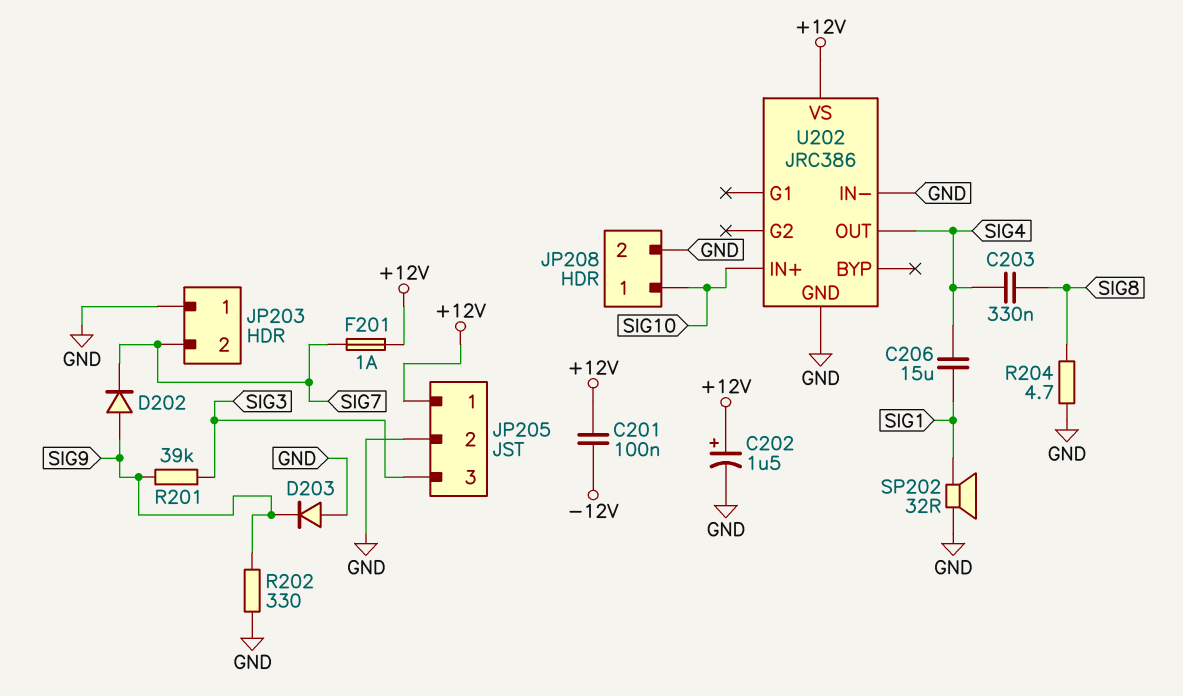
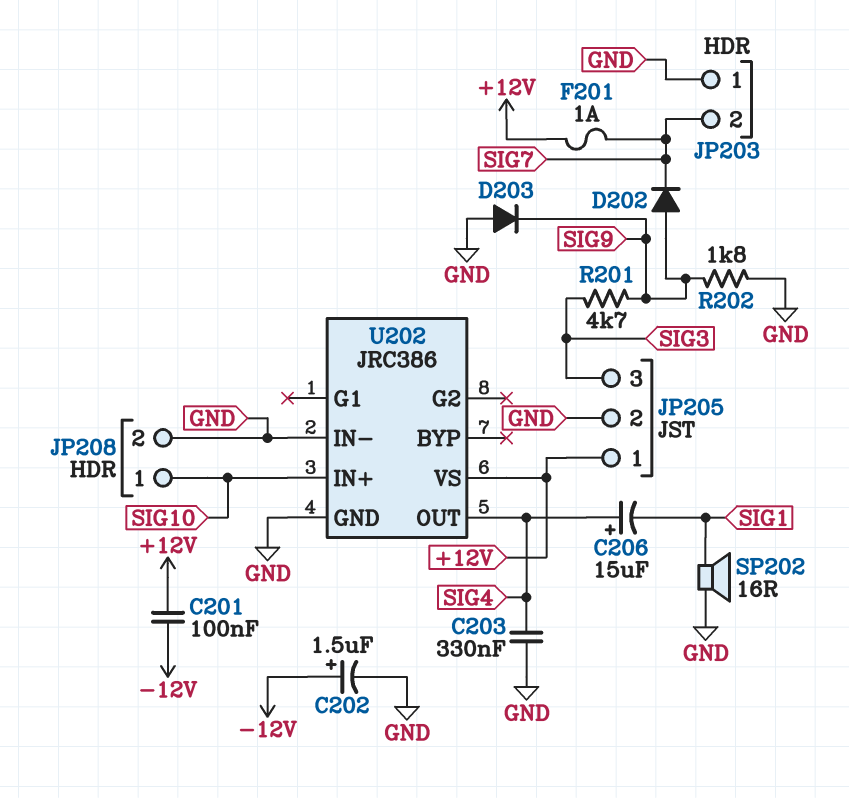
C202: 1.5uF (plus +12V, minus GND) -> 1.5uF (plus -12V, minus GND)
C203: 330nF (SIG4, SIG8) -> 330nF (GND, SIG4)
C206: 15uF (SIG1, SIG4) -> 15uF (plus SIG4, minus SIG1)
R201: 39k (SIG3, SIG9) -> 4.7k (SIG3, SIG9)
R202: 330 (GND, SIG9) -> 1.8k (GND, SIG9)
R204: 4.7 (GND, SIG8) -> none
SP202: speaker 32R (GND, SIG1) -> speaker 16R (GND, SIG1)

